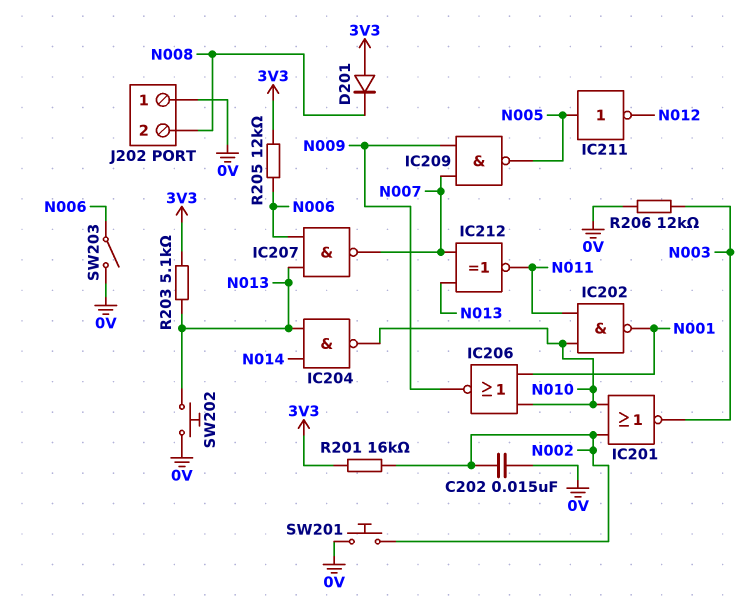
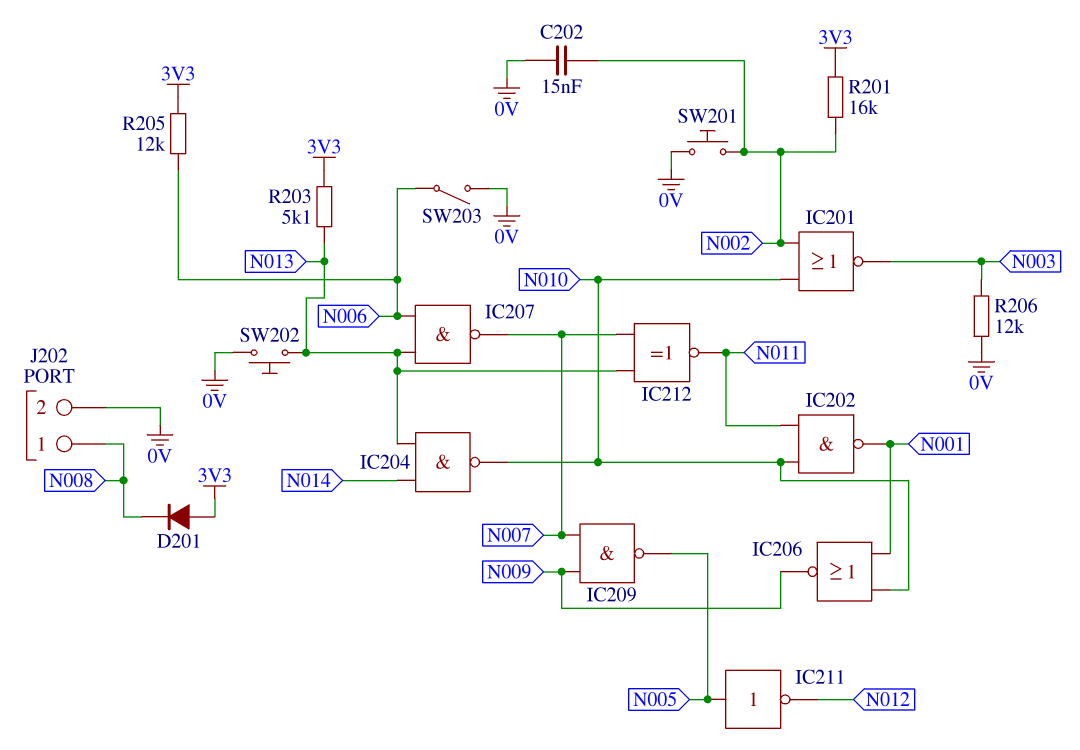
J202 pin 1: 0V -> N008
J202 pin 2: N008 -> 0V

